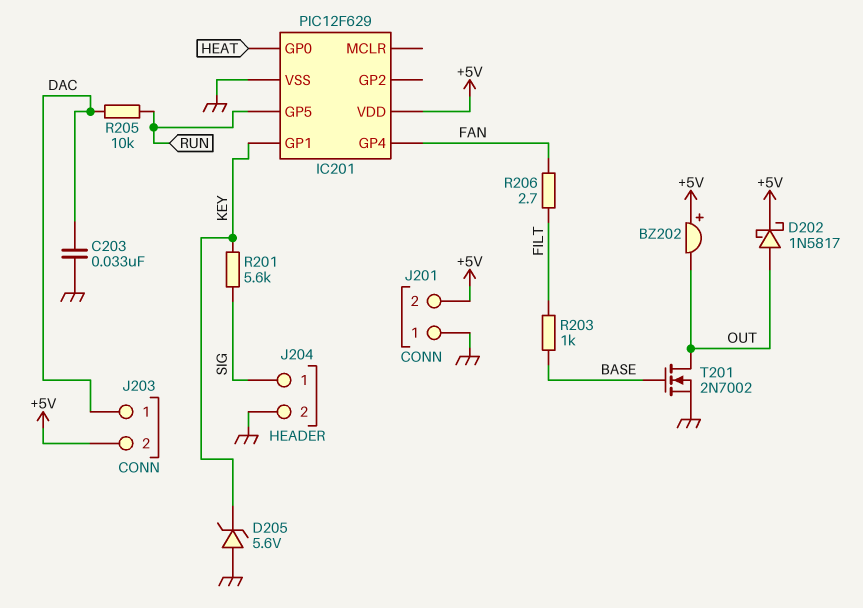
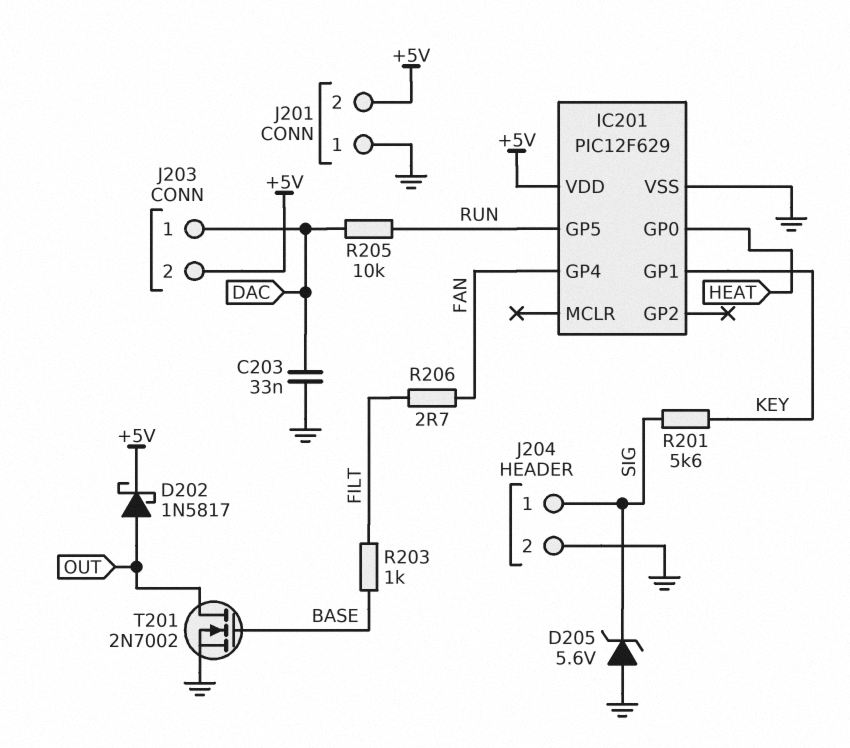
BZ202: buzzer (plus +5V, minus OUT) -> none
D205: zener 5.6V (A GND, K KEY) -> zener 5.6V (A GND, K SIG)

